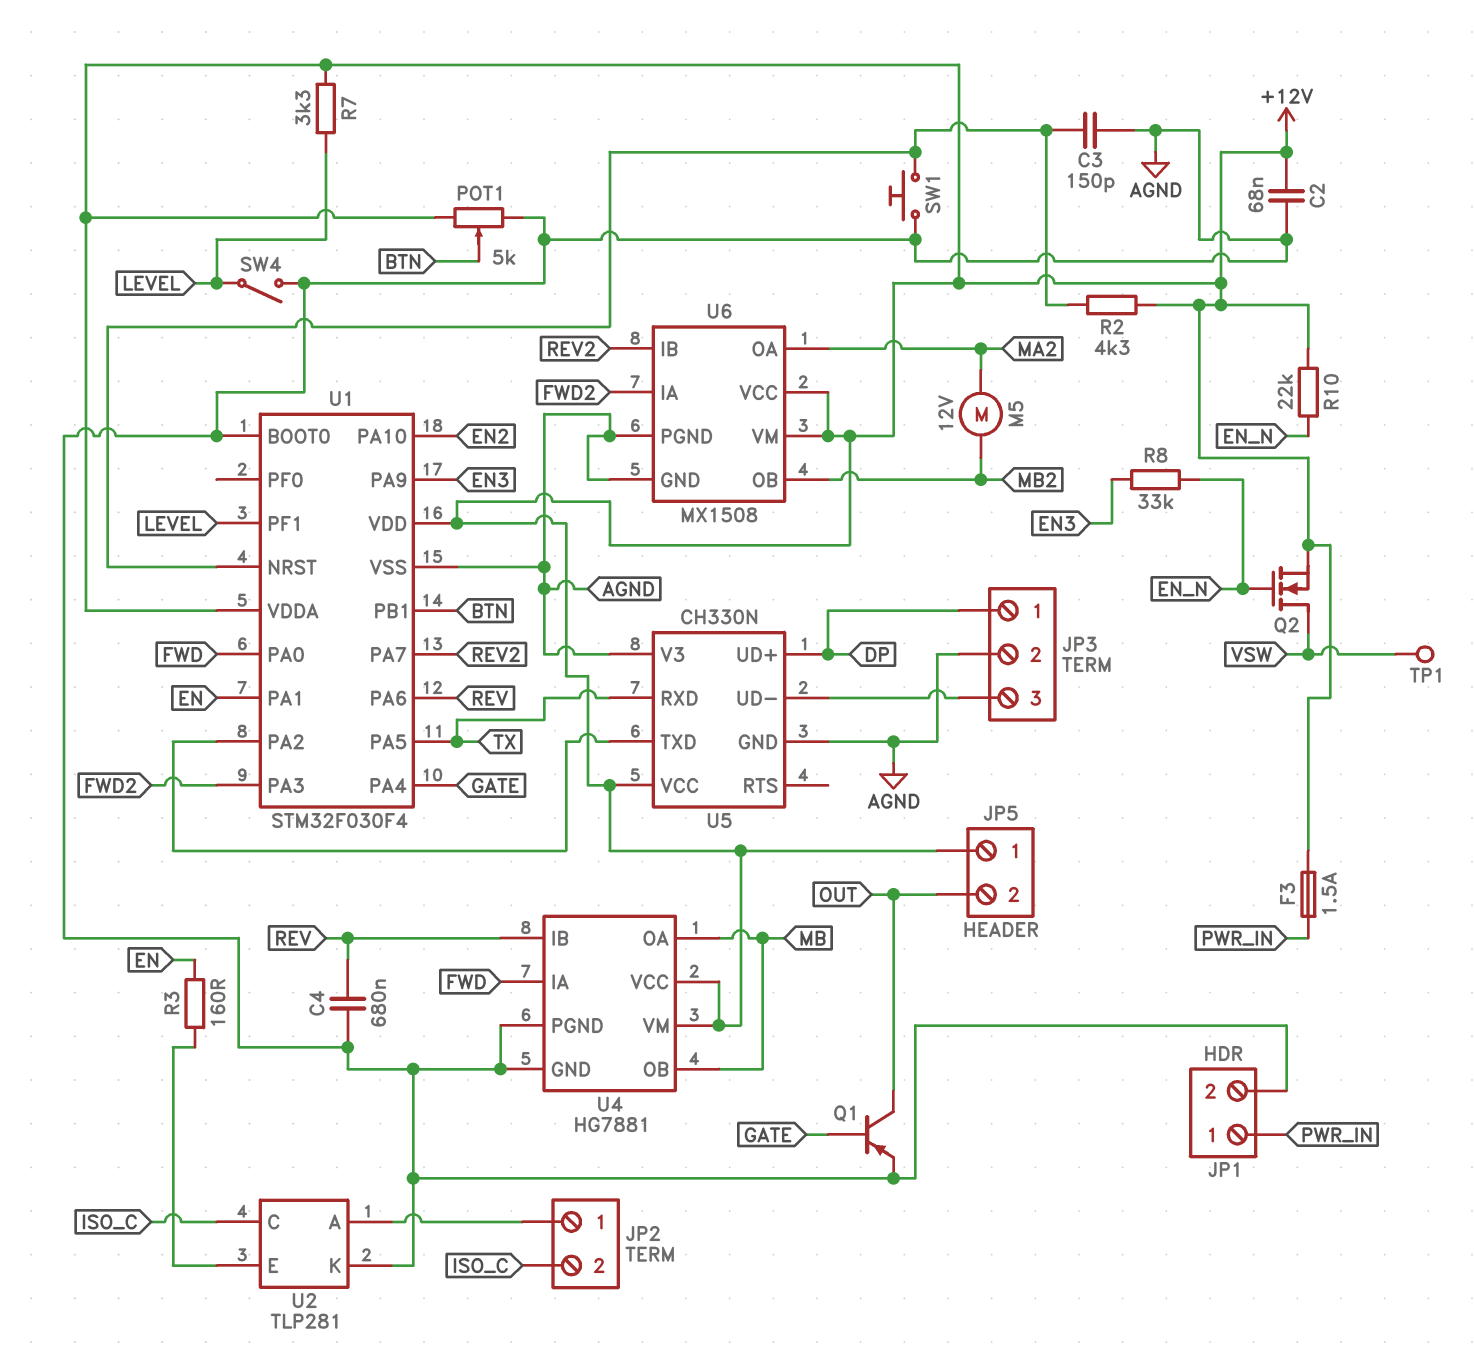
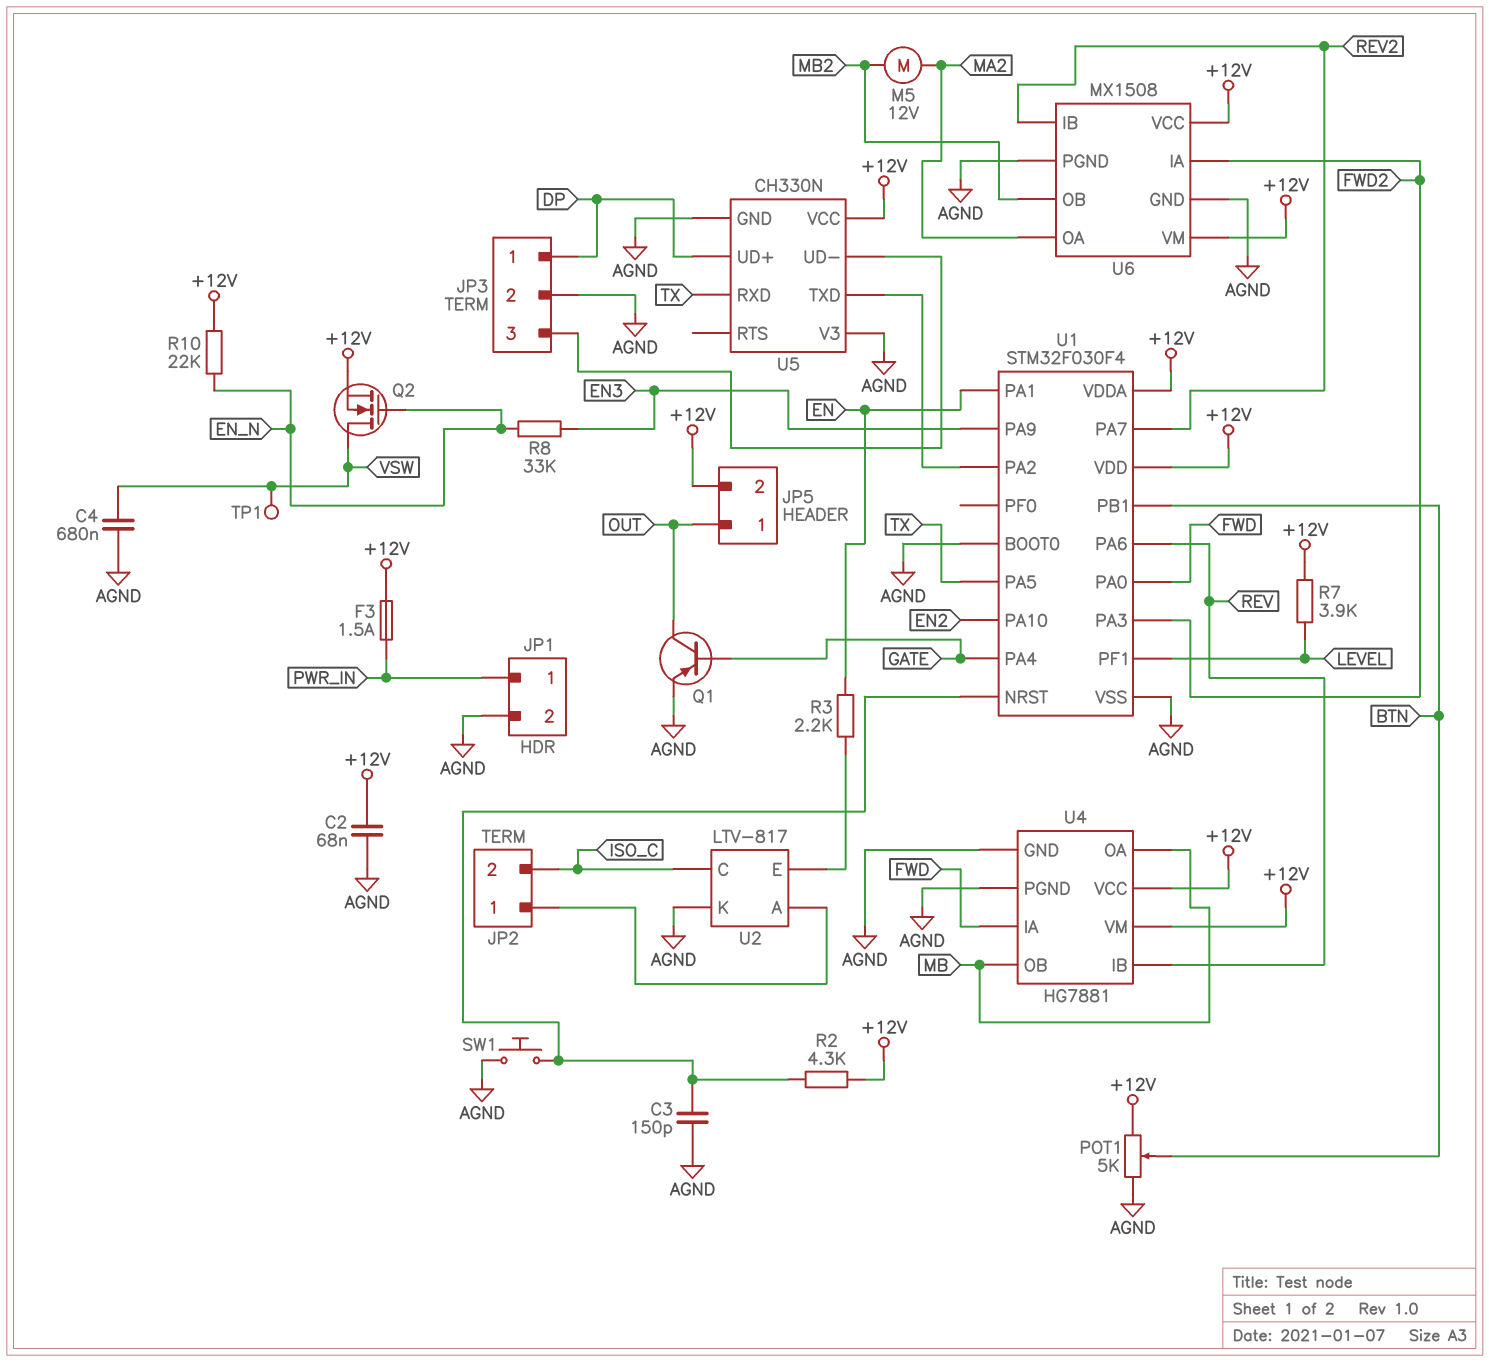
C4: 680nF (AGND, REV) -> 680nF (AGND, VSW)
JP5 pin 1: +12V -> OUT
JP5 pin 2: OUT -> +12V
R3: 160 (EN, U2/E) -> 2.2k (EN, U2/E)
R7: 3.3k (+12V, LEVEL) -> 3.9k (+12V, LEVEL)
SW4: switch (AGND, LEVEL) -> none
U2: TLP281 -> LTV-817

